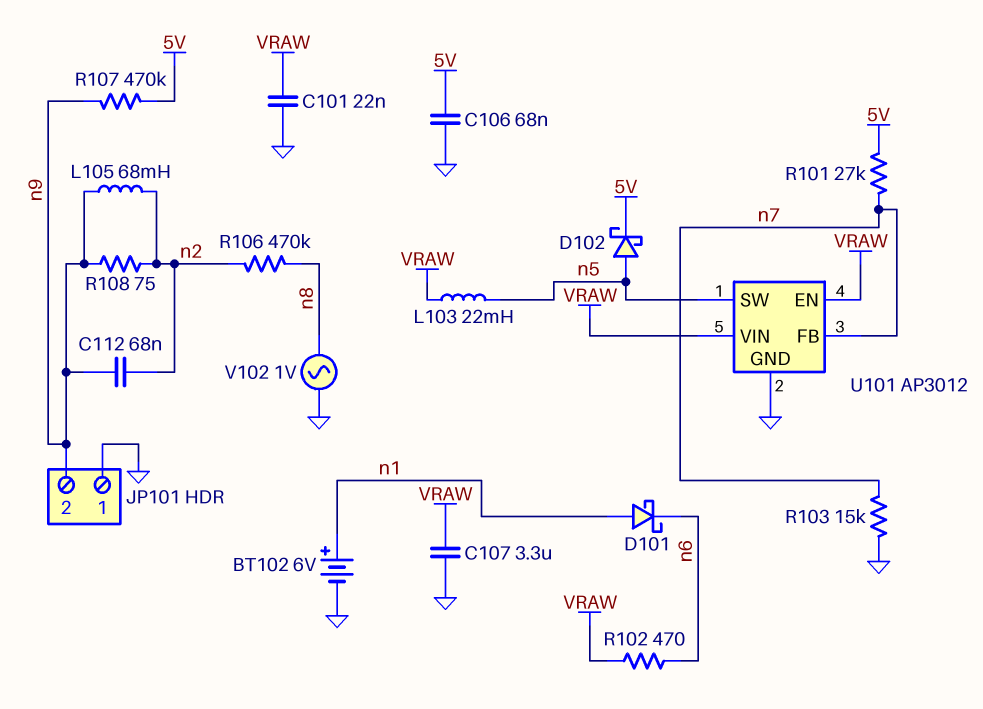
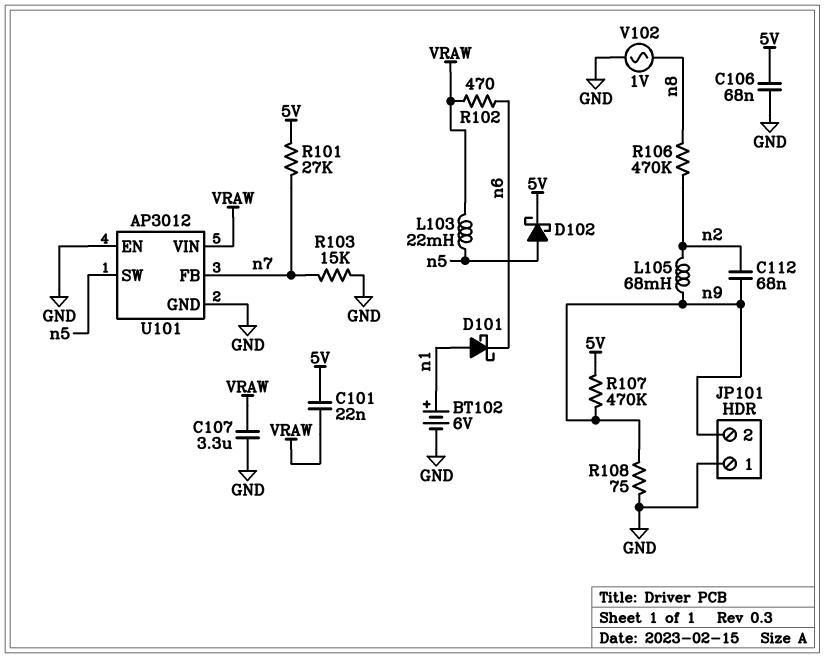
C101: 22nF (GND, VRAW) -> 22nF (5V, VRAW)
R108: 75 (n2, n9) -> 75 (GND, n9)
U101 pin EN: VRAW -> GND

